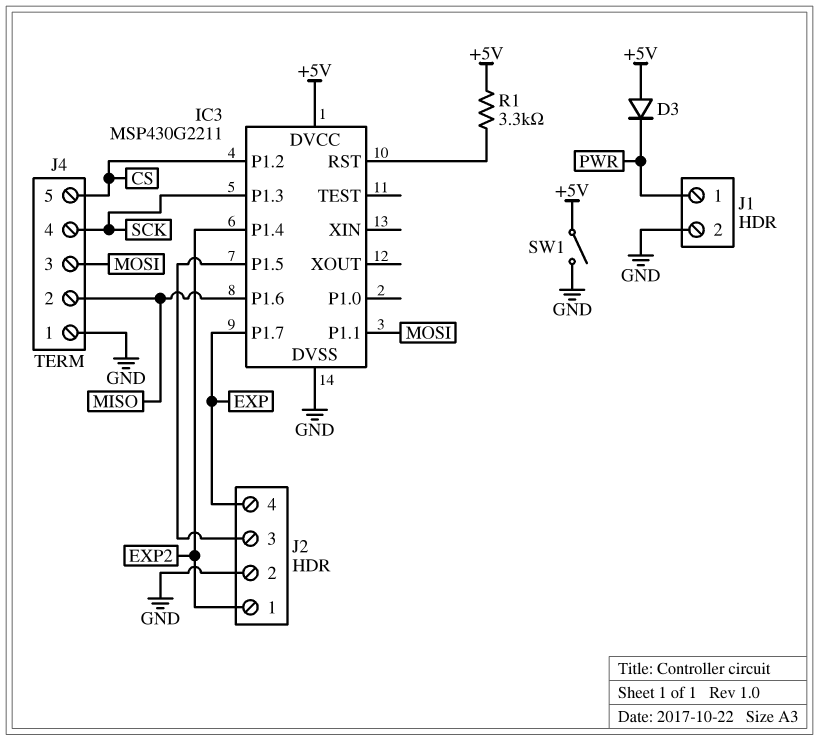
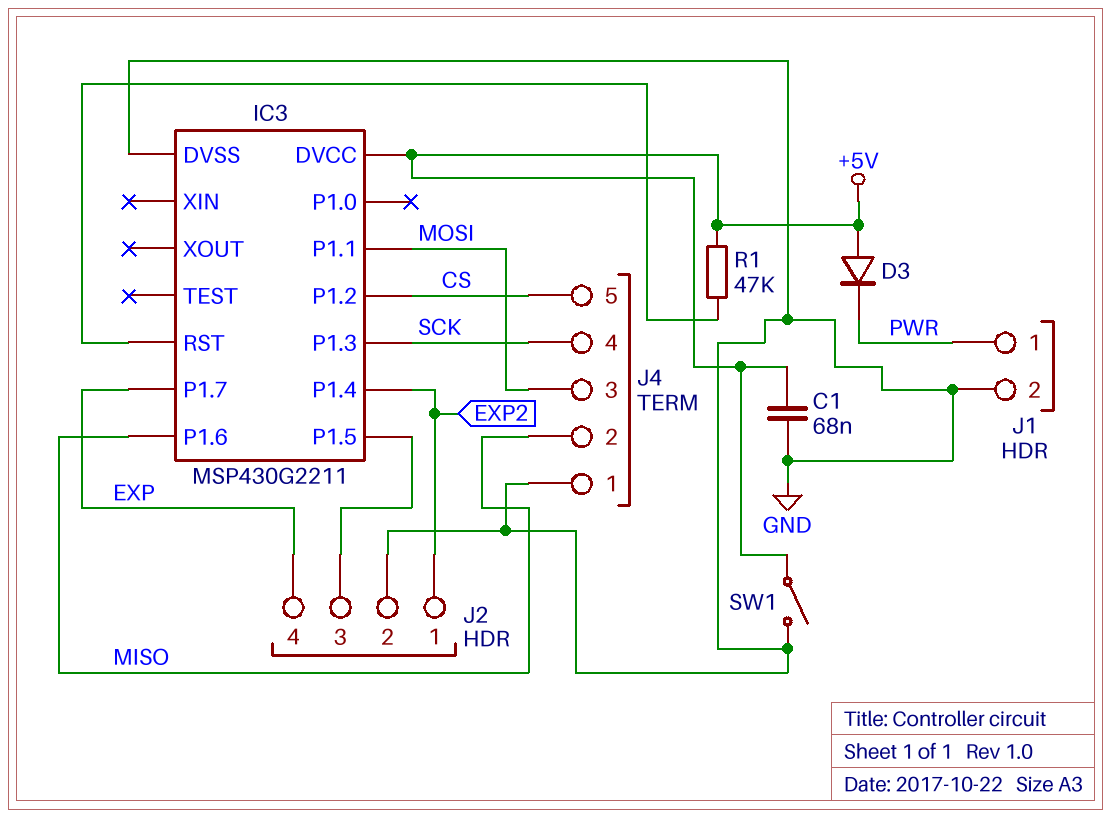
C1: none -> 68nF (+5V, GND)
R1: 3.3k (+5V, IC3/RST) -> 47k (+5V, IC3/RST)

